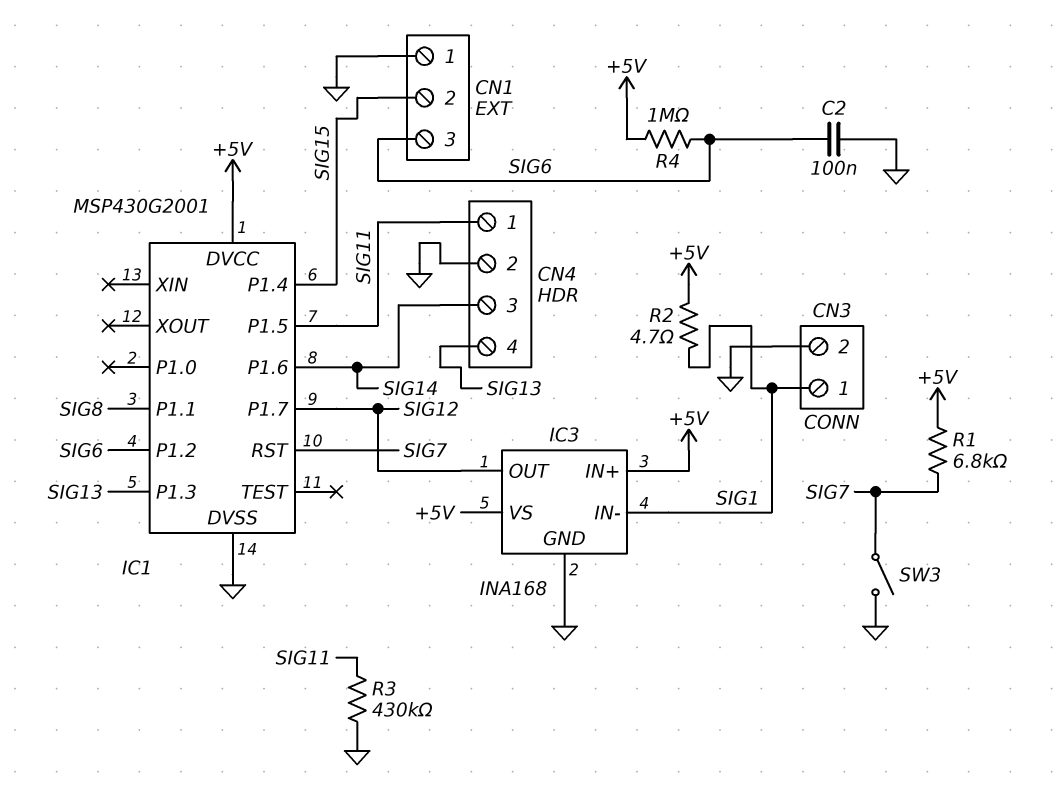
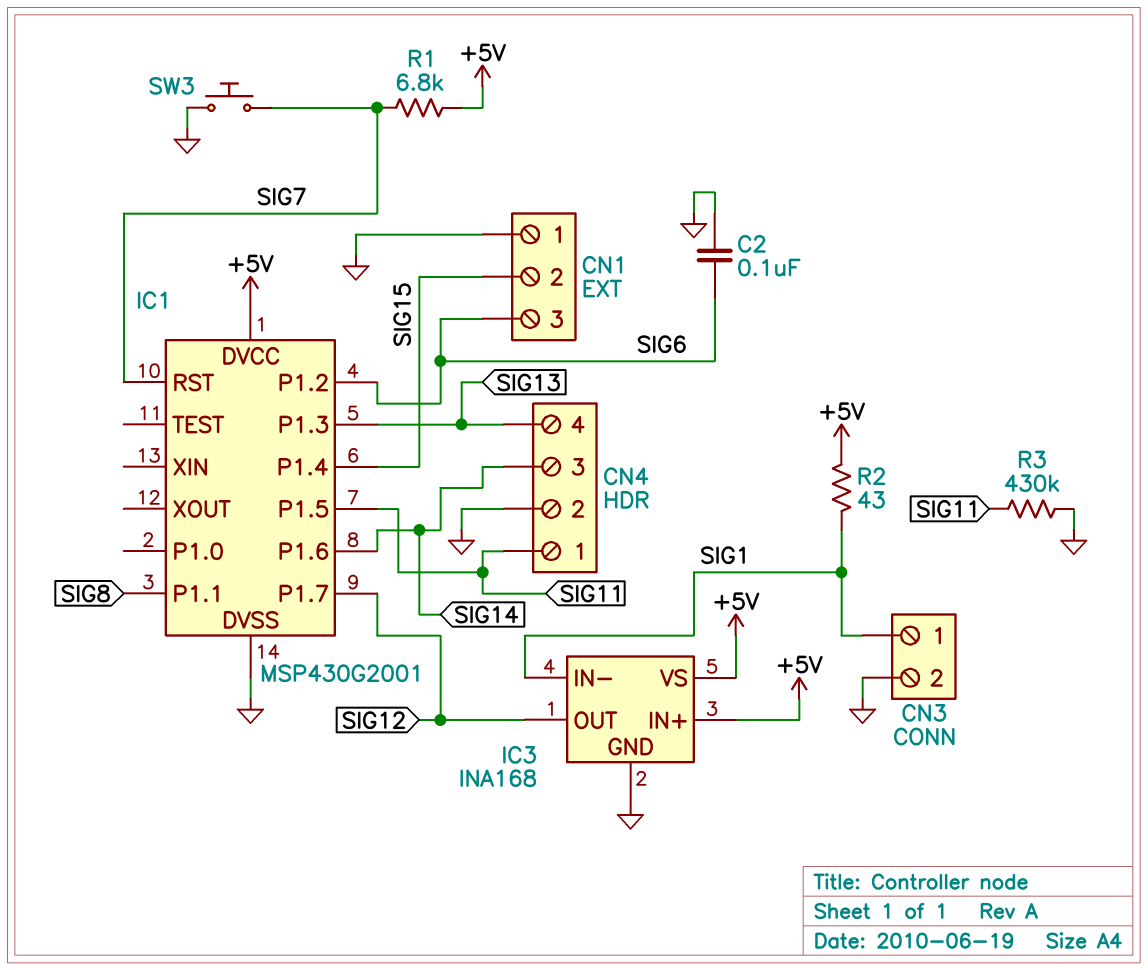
R2: 4.7 (+5V, SIG1) -> 43 (+5V, SIG1)
R4: 1M (+5V, SIG6) -> none
SW3: switch (GND, SIG7) -> button (GND, SIG7)

